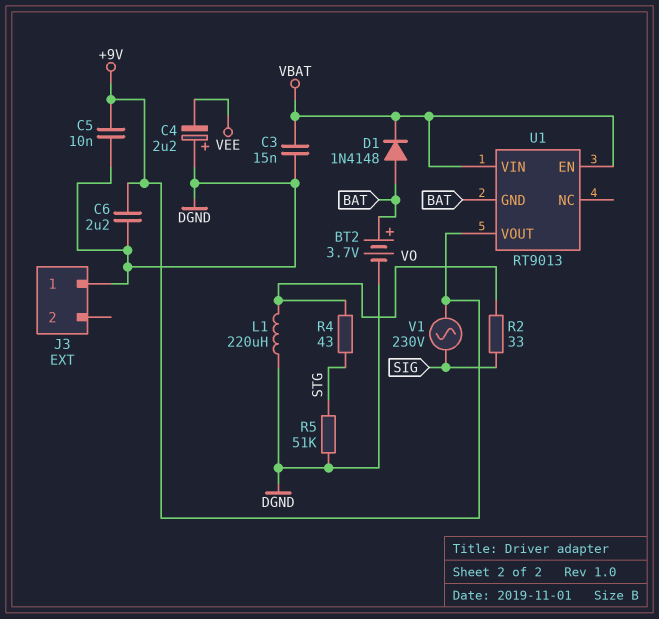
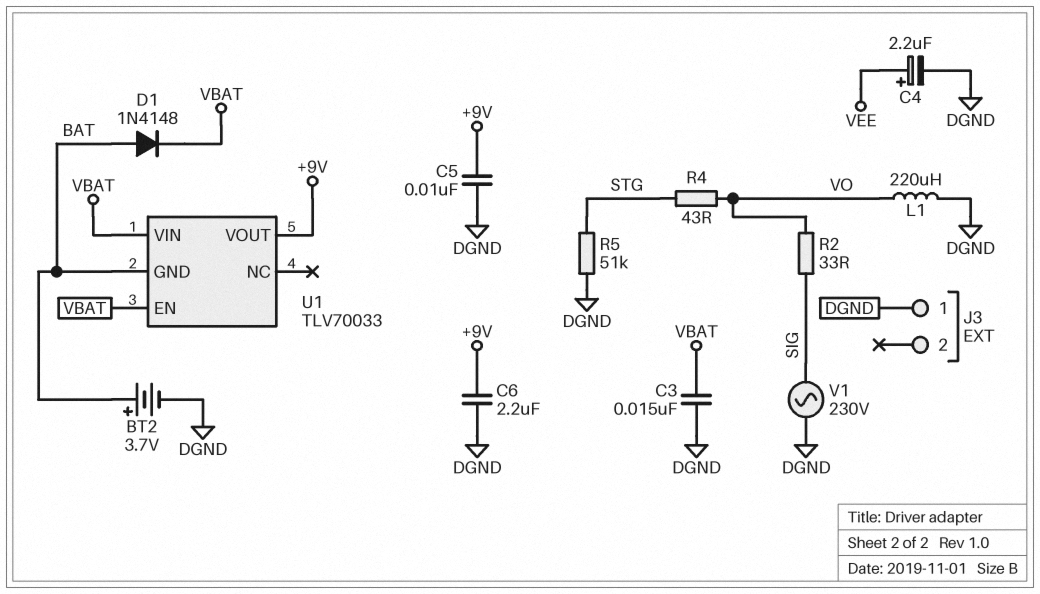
C4: 2.2uF (plus DGND, minus VEE) -> 2.2uF (plus VEE, minus DGND)
U1: RT9013 -> TLV70033
V1: AC 230V (+9V, SIG) -> AC 230V (DGND, SIG)

